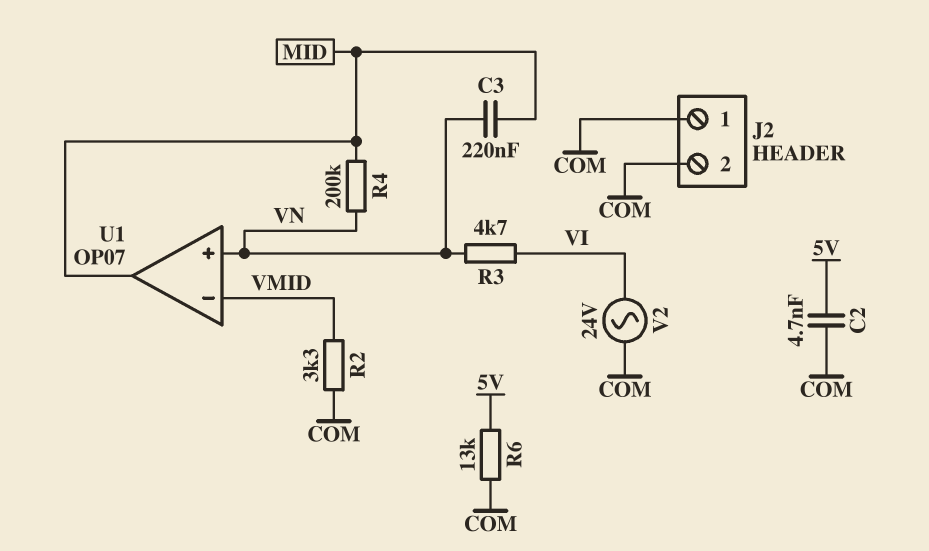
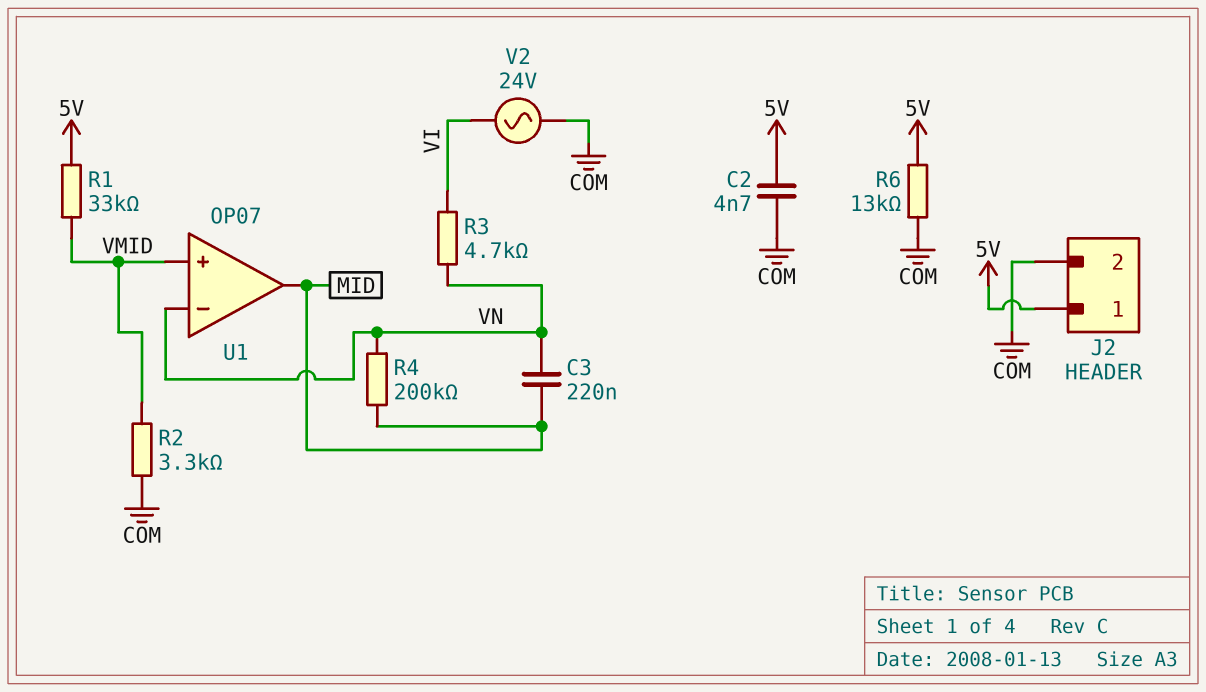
J2 pin 1: COM -> 5V
R1: none -> 33k (5V, VMID)
U1 pin in+: VN -> VMID
U1 pin in-: VMID -> VN

